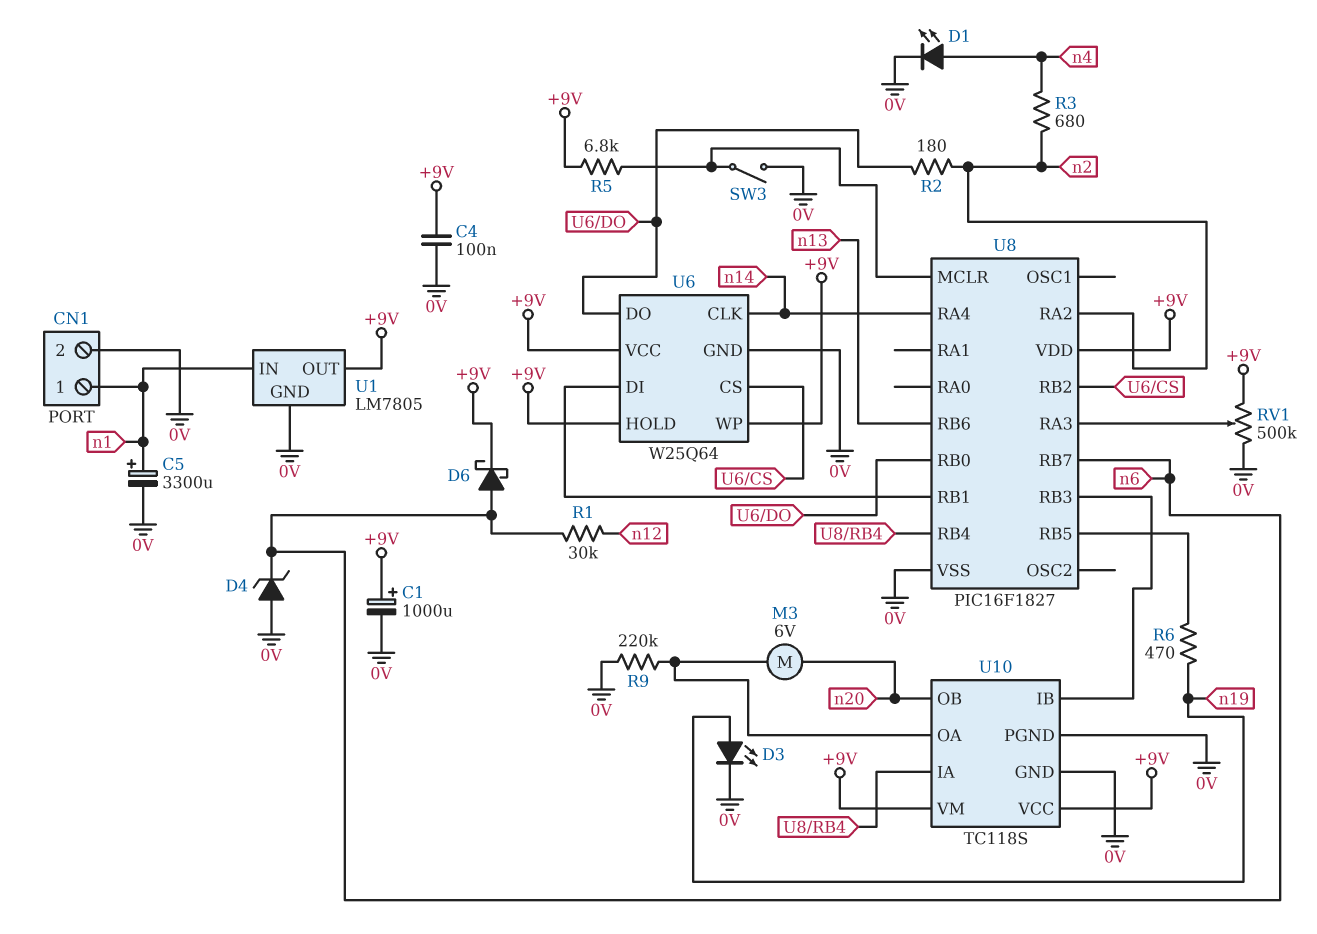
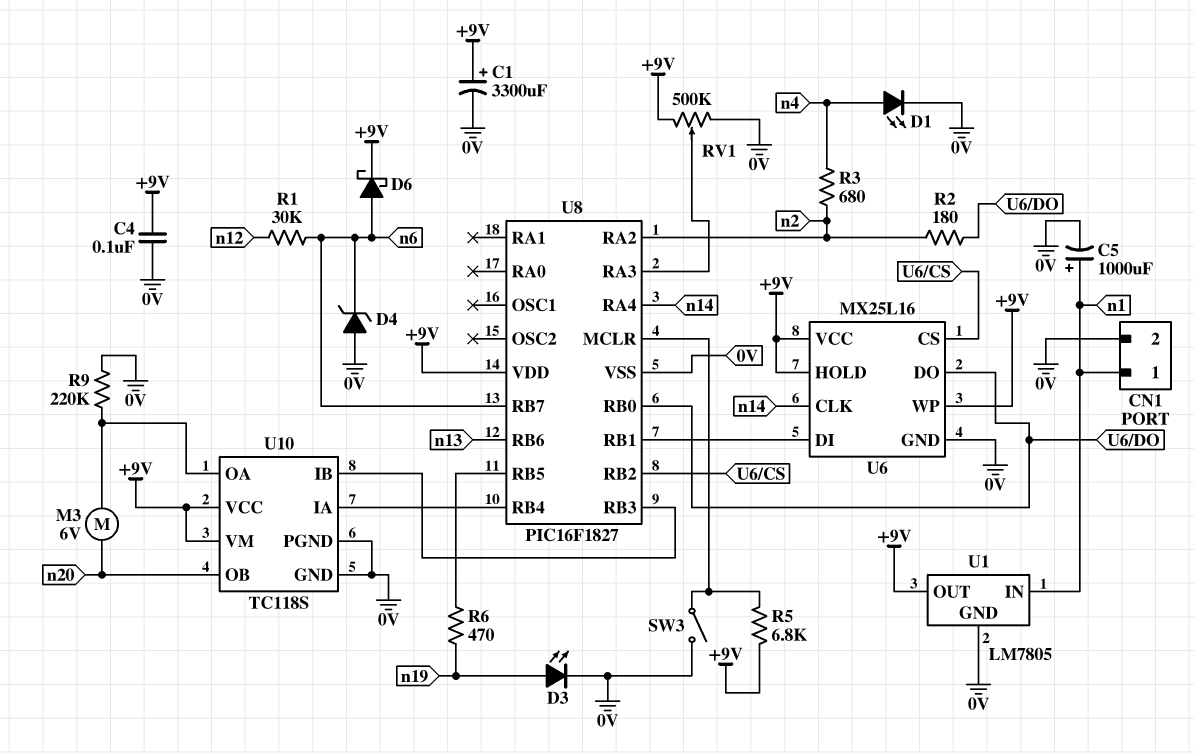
C1: 1000uF (plus +9V, minus 0V) -> 3300uF (plus +9V, minus 0V)
C5: 3300uF (plus n1, minus 0V) -> 1000uF (plus n1, minus 0V)
U6: W25Q64 -> MX25L16

